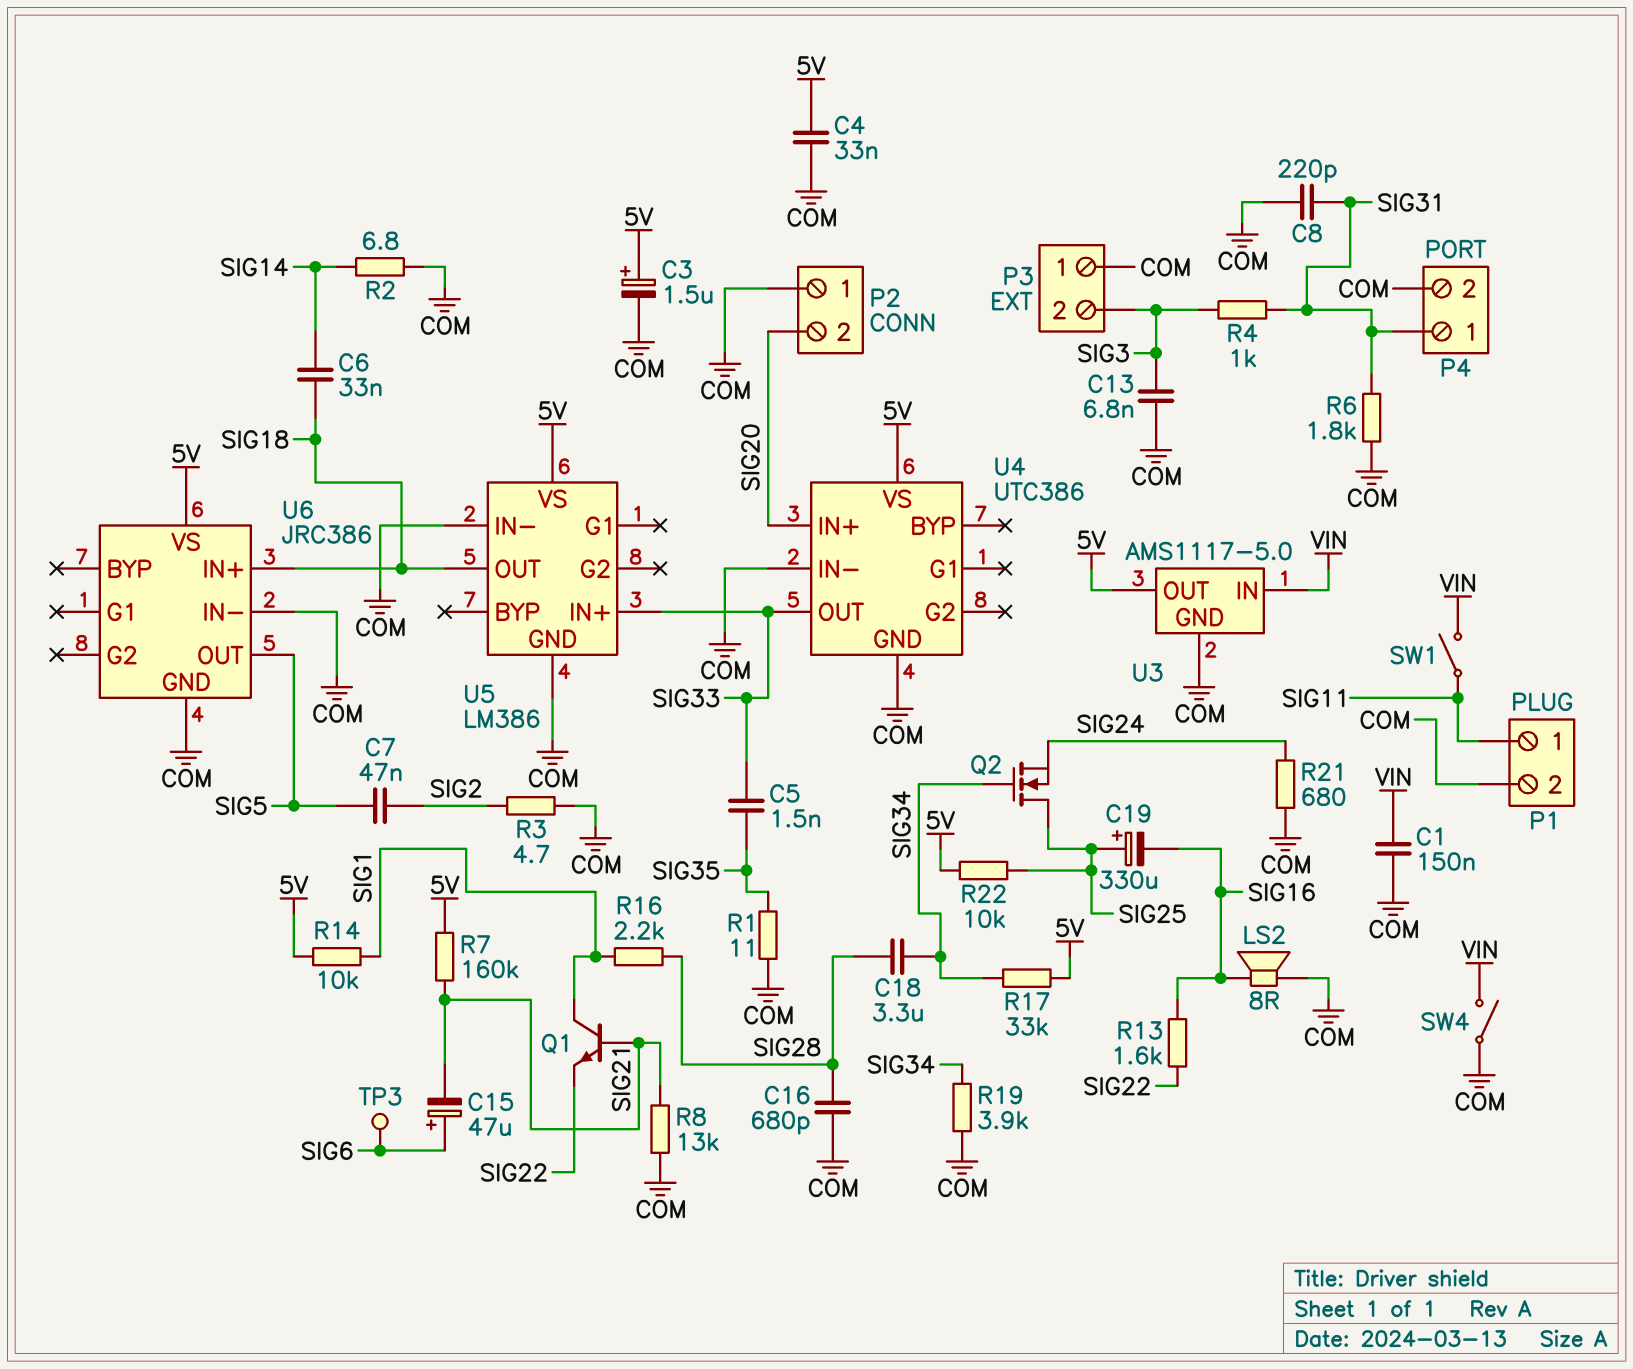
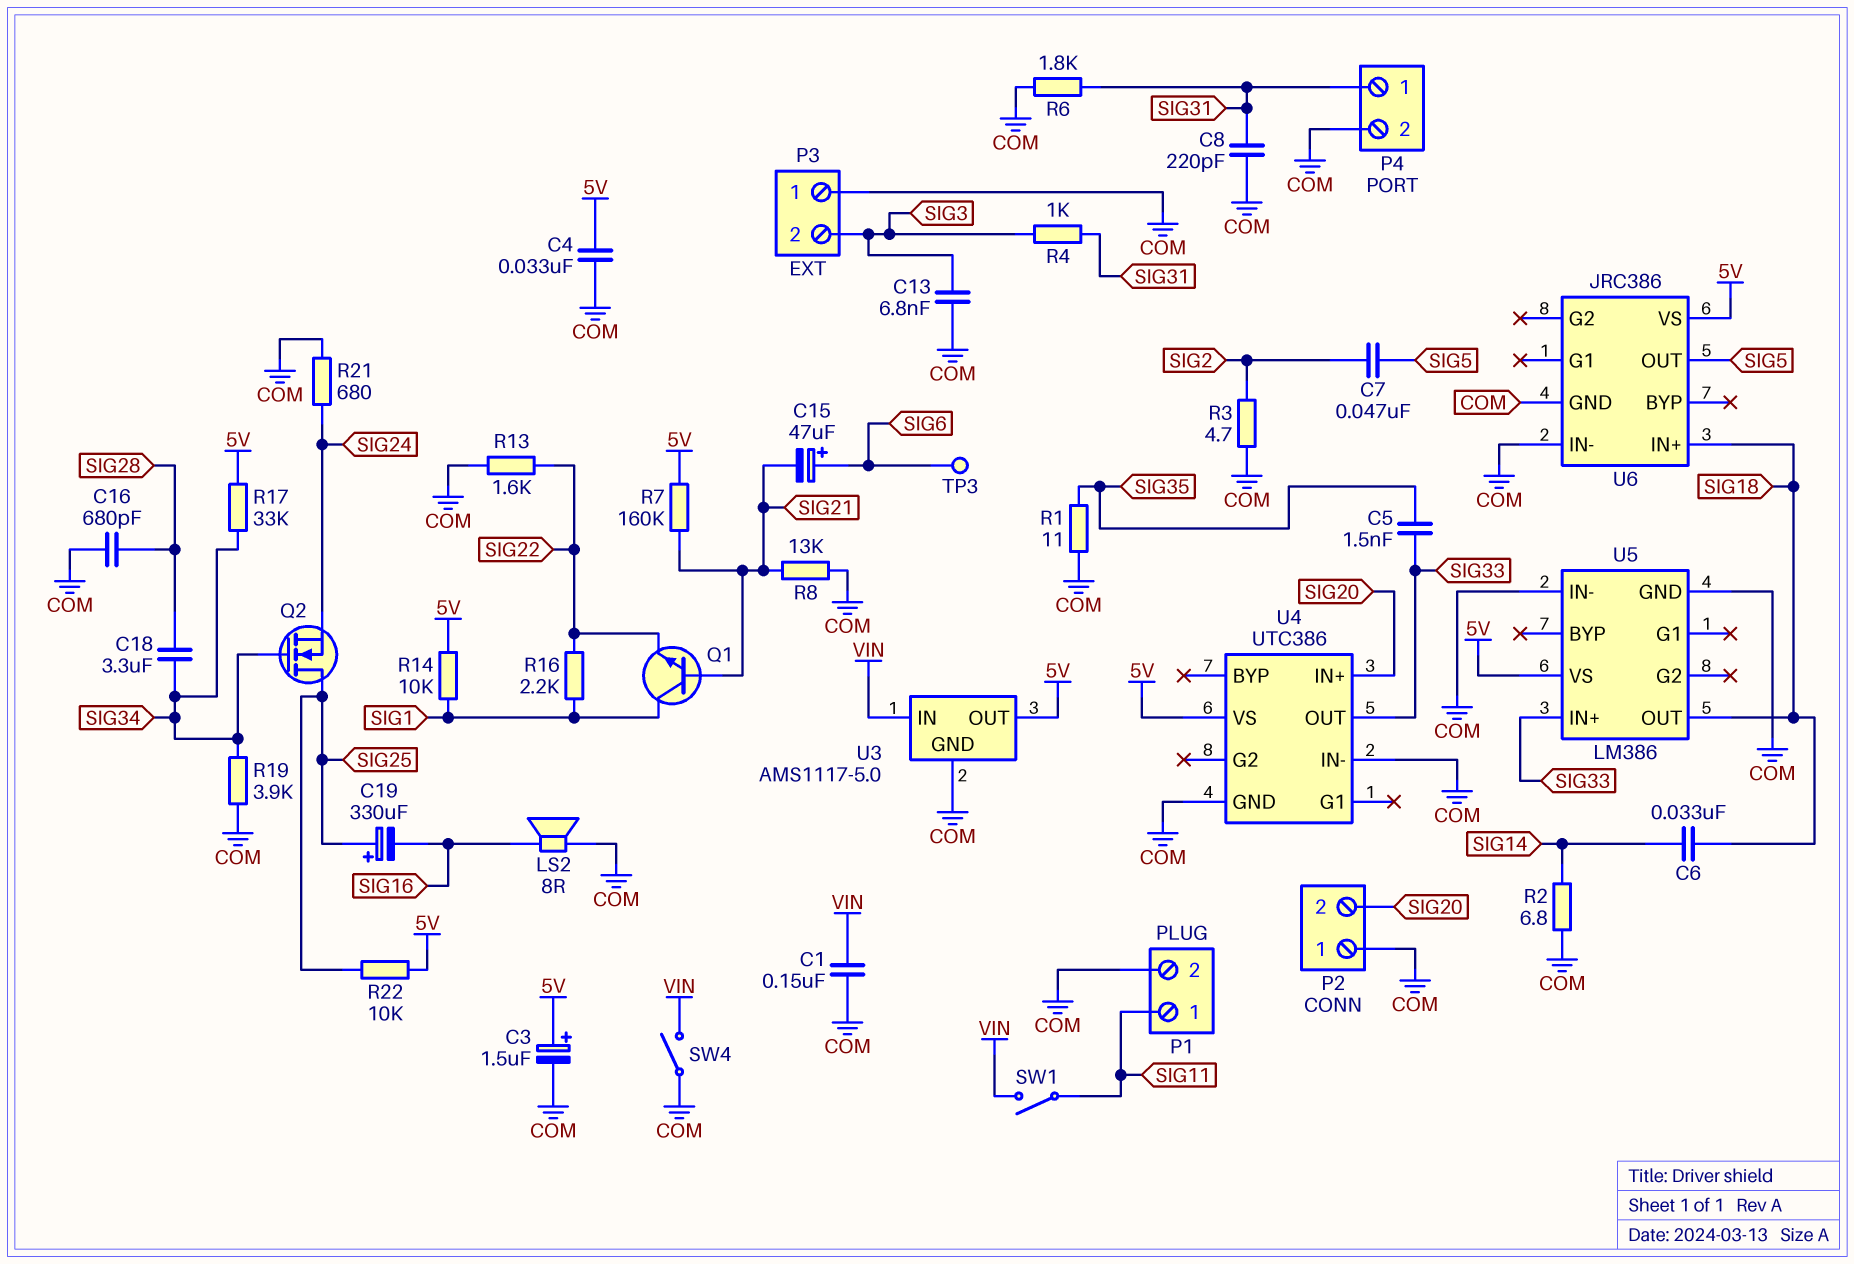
R13: 1.6k (SIG16, SIG22) -> 1.6k (COM, SIG22)
R16: 2.2k (SIG1, SIG28) -> 2.2k (SIG1, SIG22)

